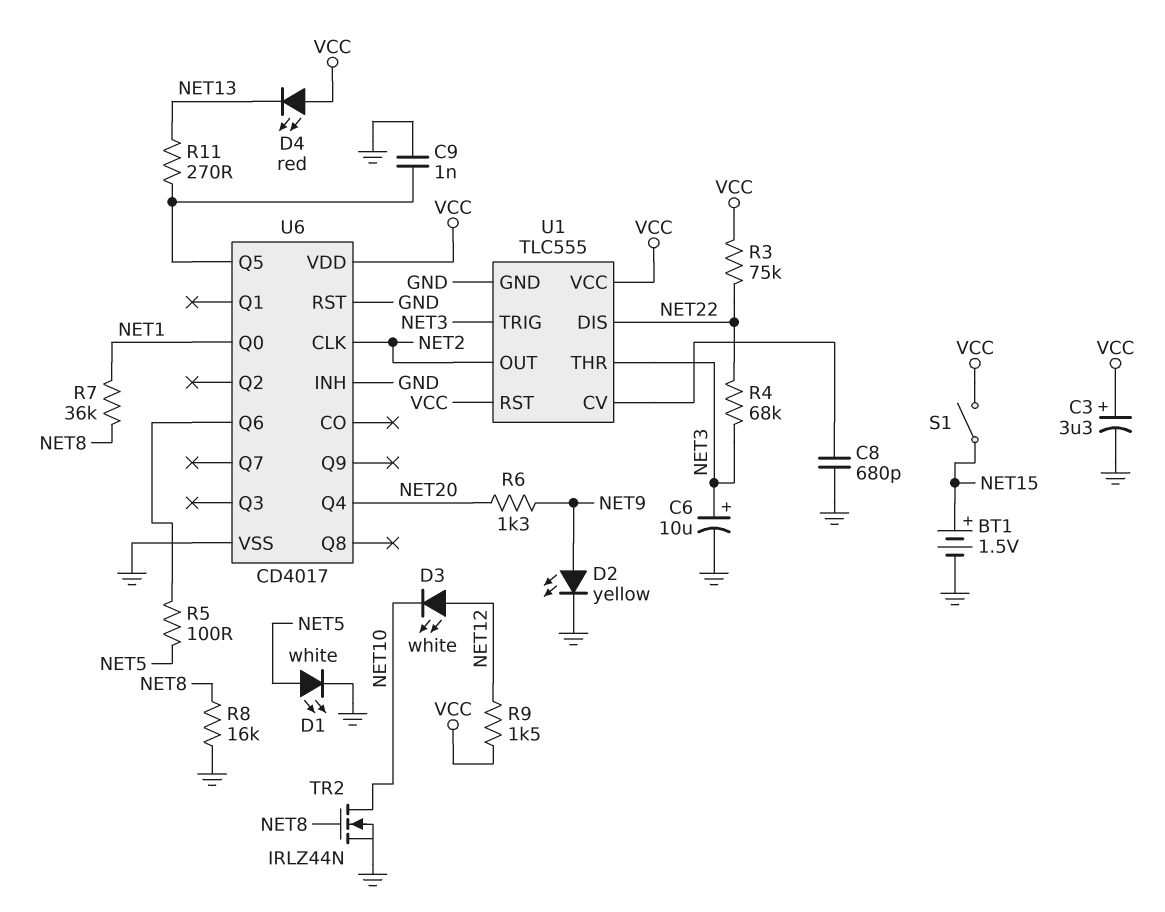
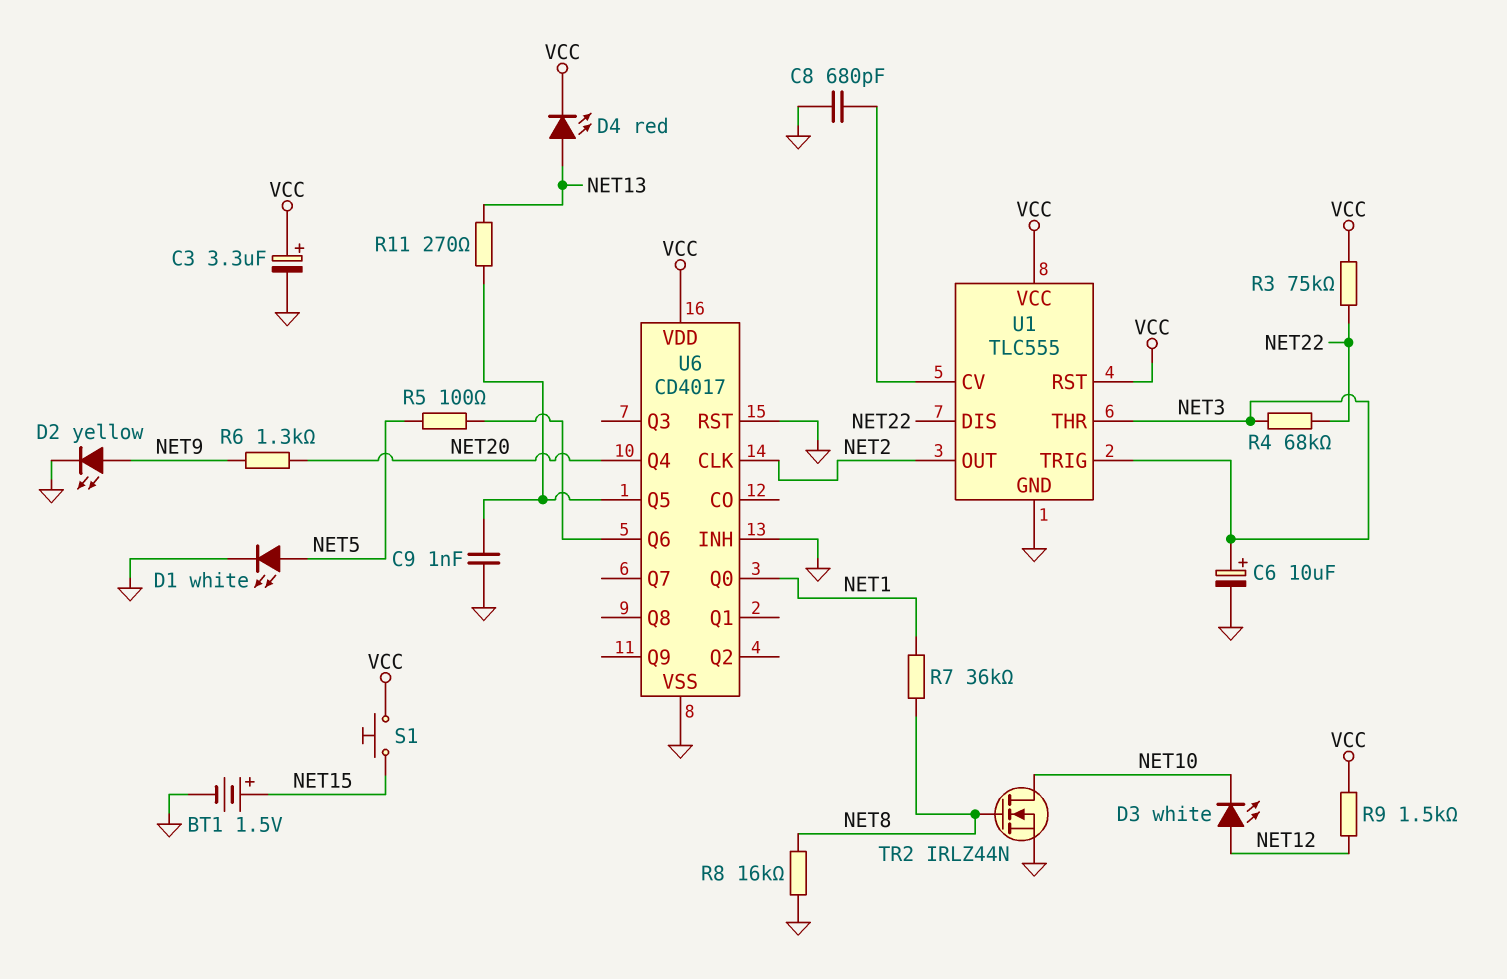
D4: LED red (A VCC, K NET13) -> LED red (A NET13, K VCC)
S1: switch (NET15, VCC) -> button (NET15, VCC)

